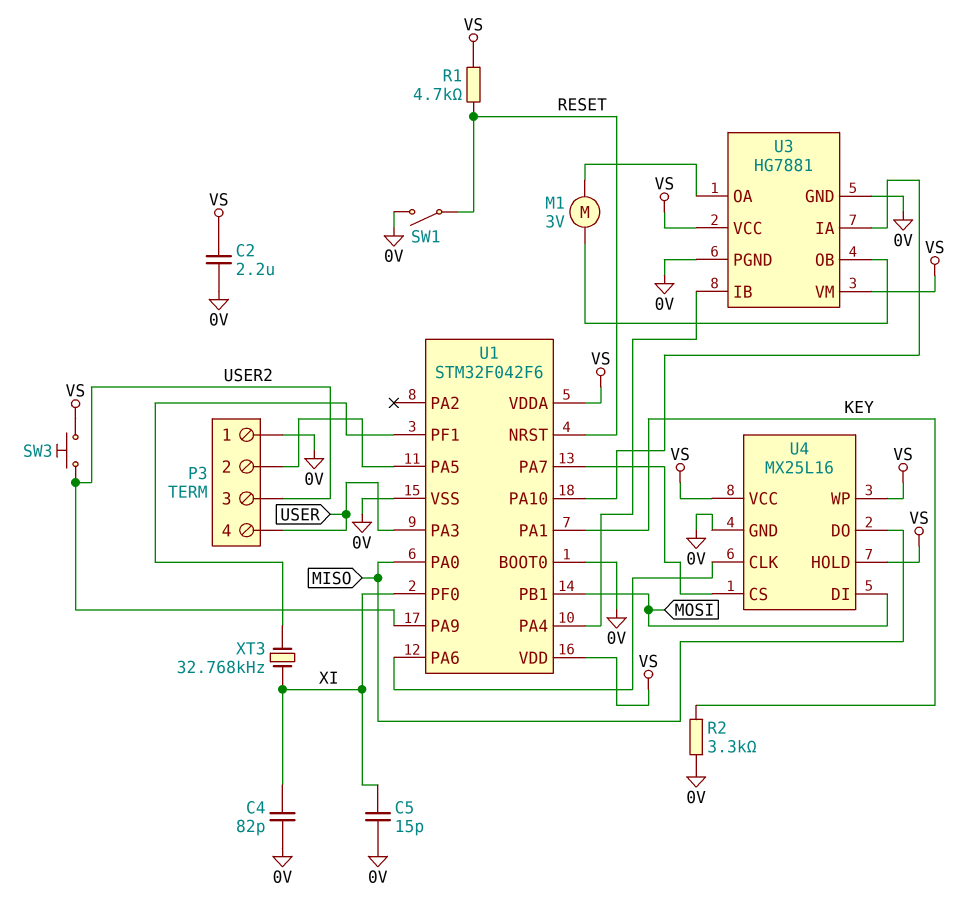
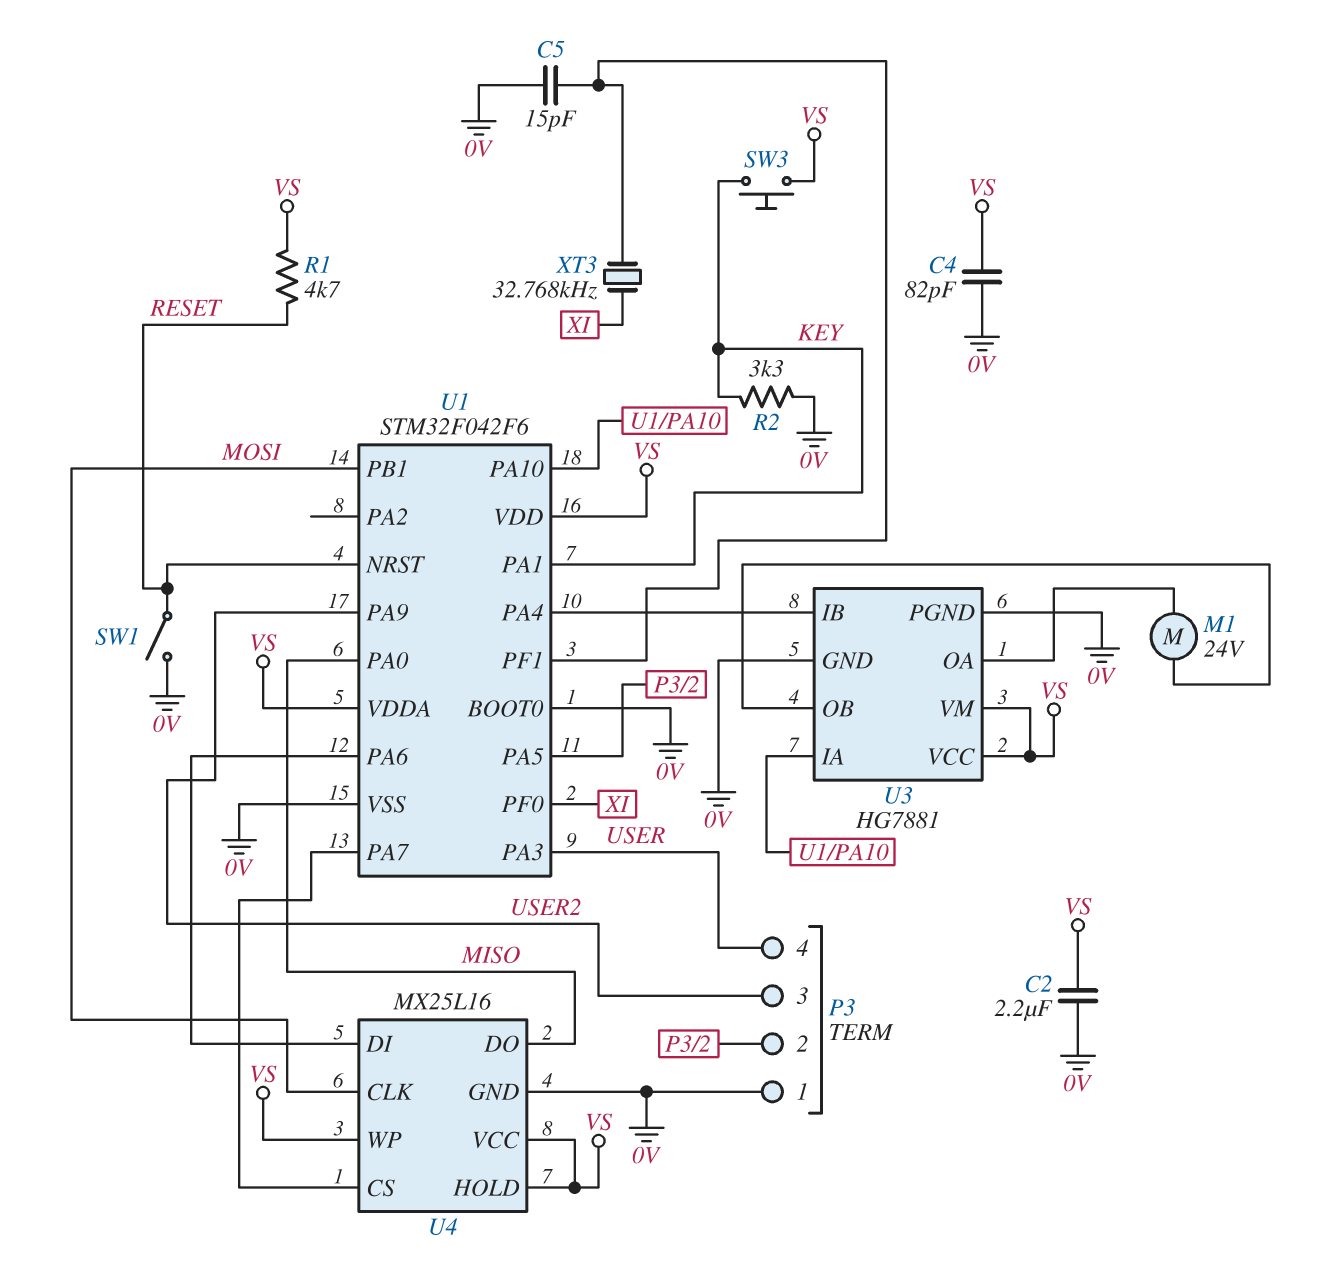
C4: 82pF (0V, XI) -> 82pF (0V, VS)
C5: 15pF (0V, XI) -> 15pF (0V, U1/PF1)
M1: motor 3V (U3/OA, U3/OB) -> motor 24V (U3/OA, U3/OB)
SW3: button (USER2, VS) -> button (KEY, VS)
U4 pin CLK: U1/PA6 -> MOSI
U4 pin DI: MOSI -> U1/PA6

